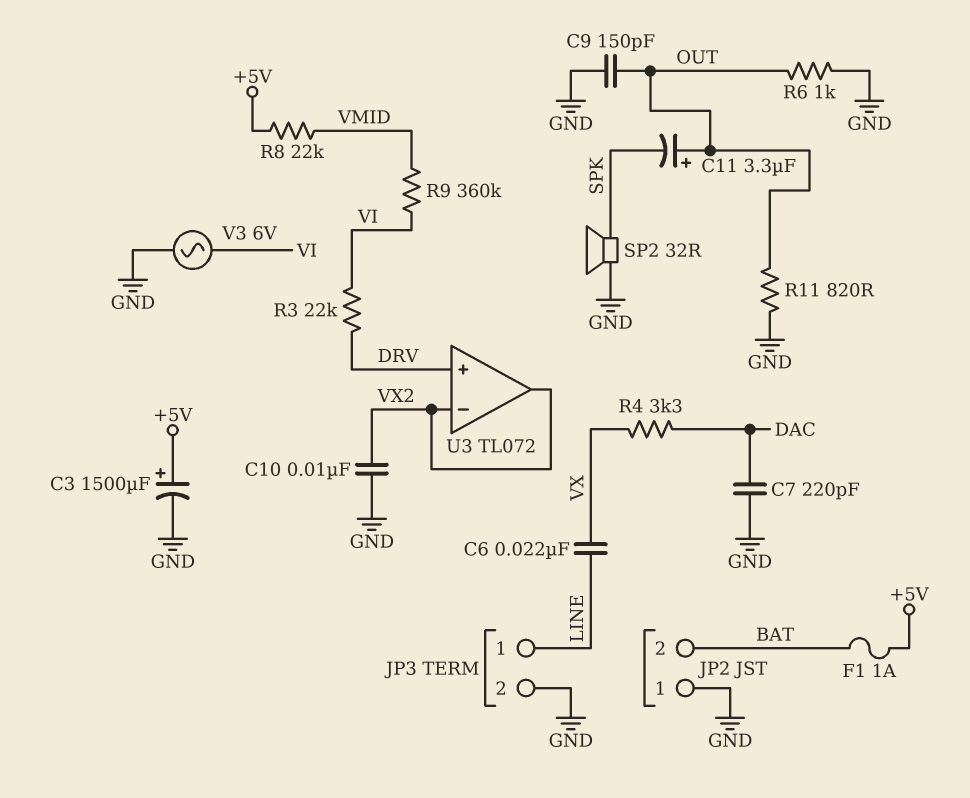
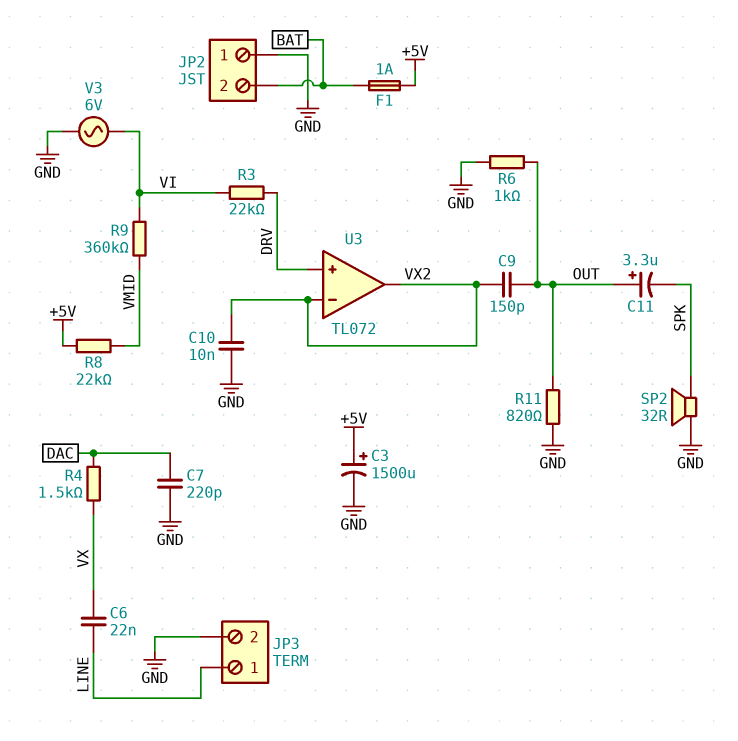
C9: 150pF (GND, OUT) -> 150pF (OUT, VX2)
R4: 3.3k (DAC, VX) -> 1.5k (DAC, VX)

